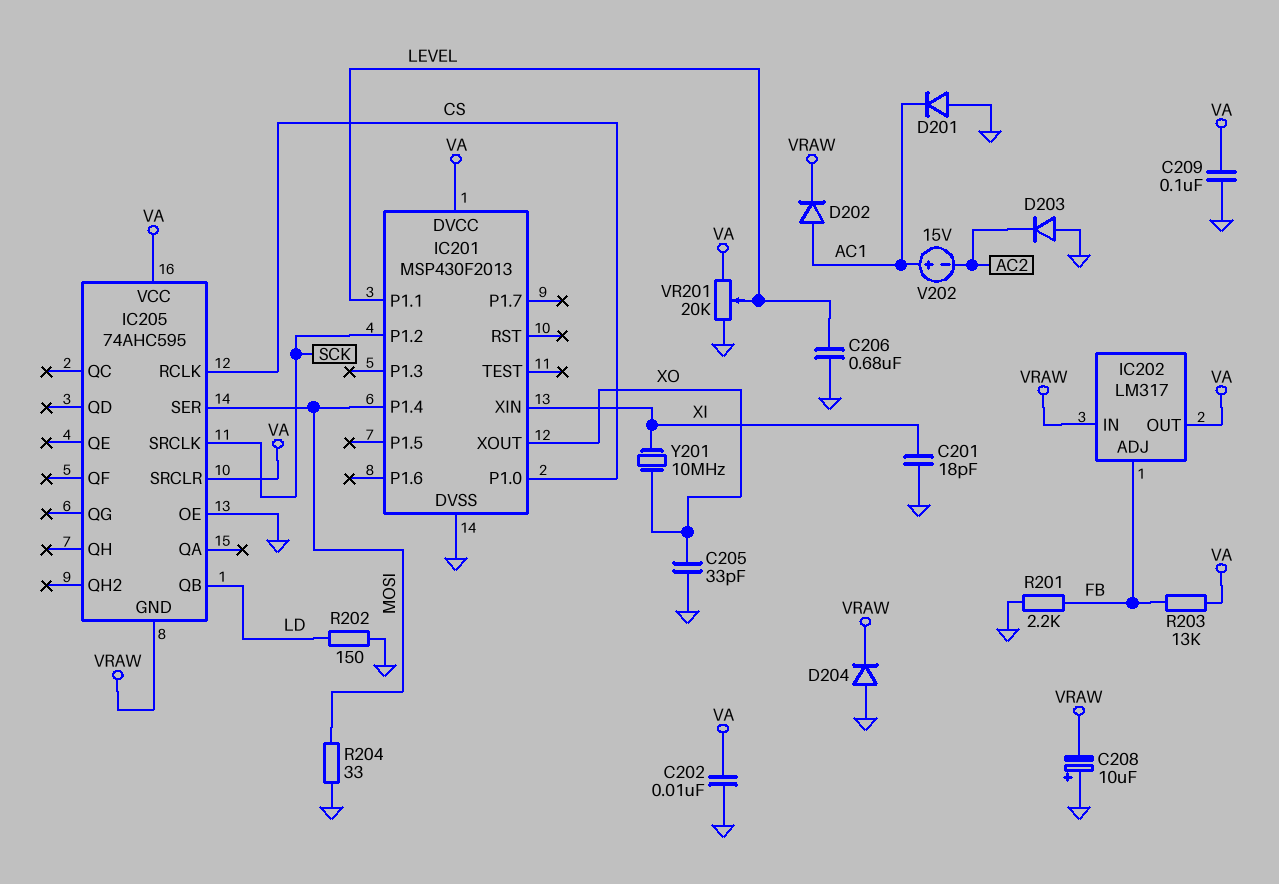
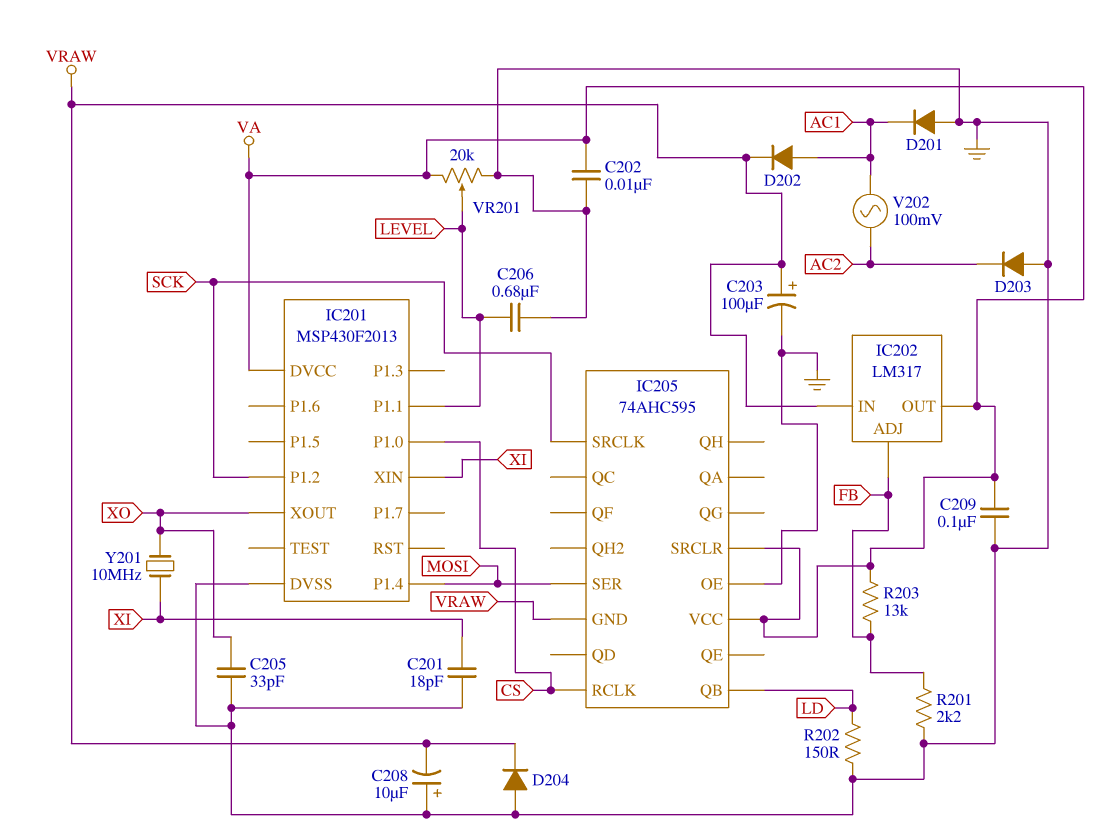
C203: none -> 100uF (plus VRAW, minus GND)
R204: 33 (GND, MOSI) -> none
V202: 15V (plus AC1, minus AC2) -> AC 100mV (AC1, AC2)

